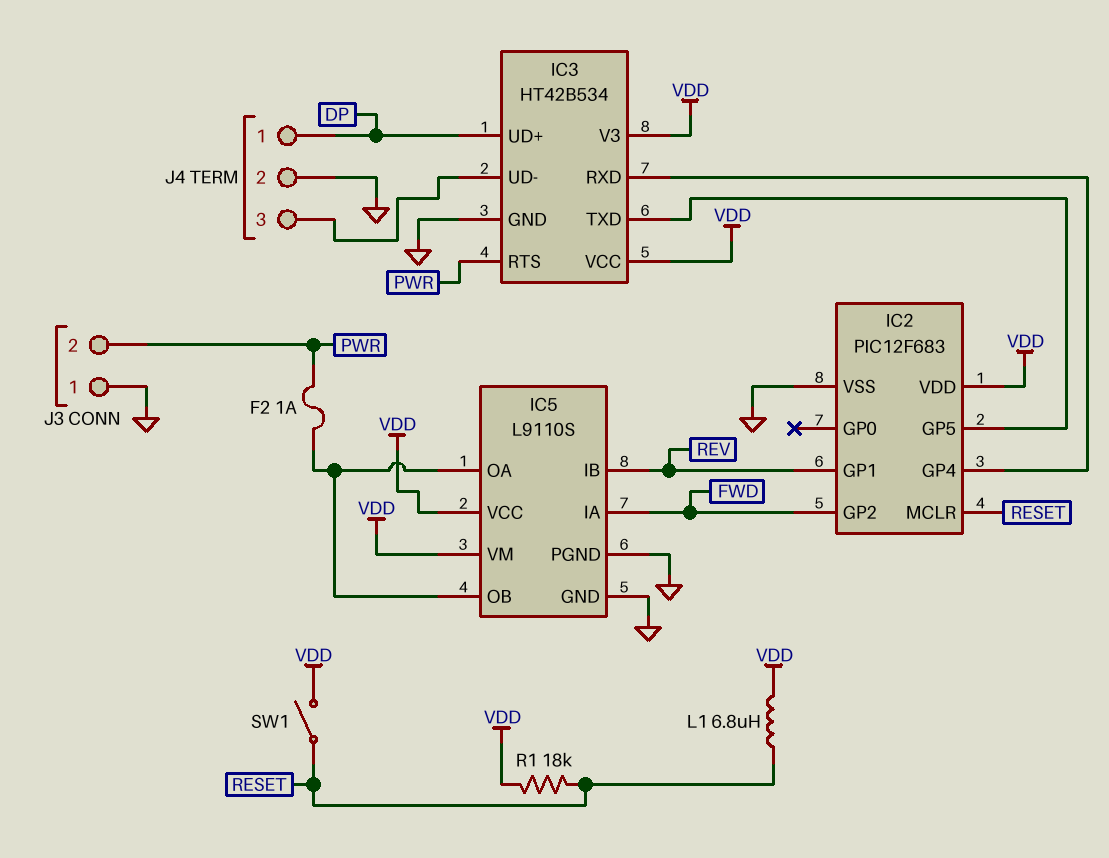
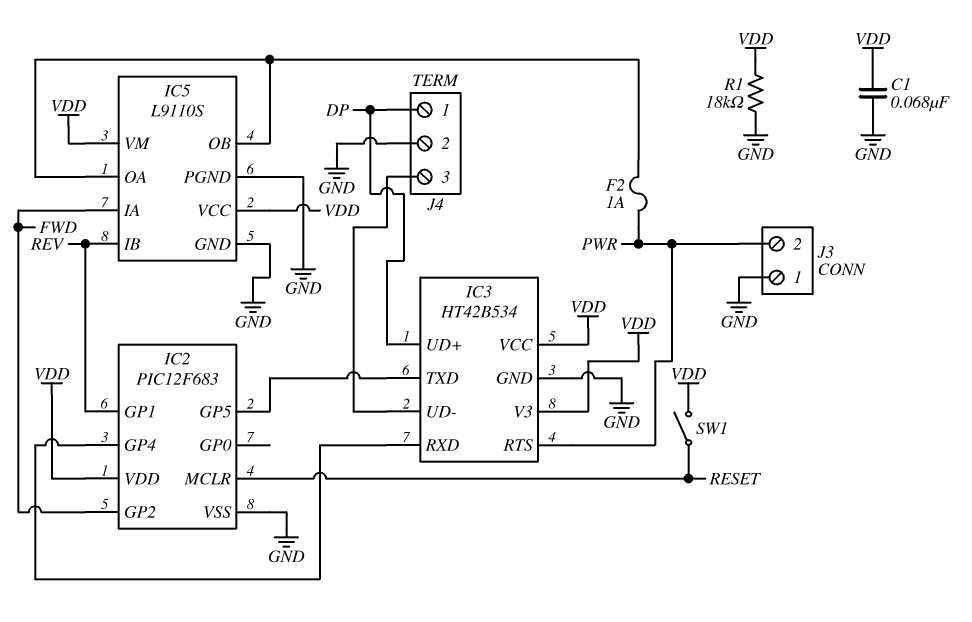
C1: none -> 68nF (GND, VDD)
L1: 6.8uH (RESET, VDD) -> none
R1: 18k (RESET, VDD) -> 18k (GND, VDD)

